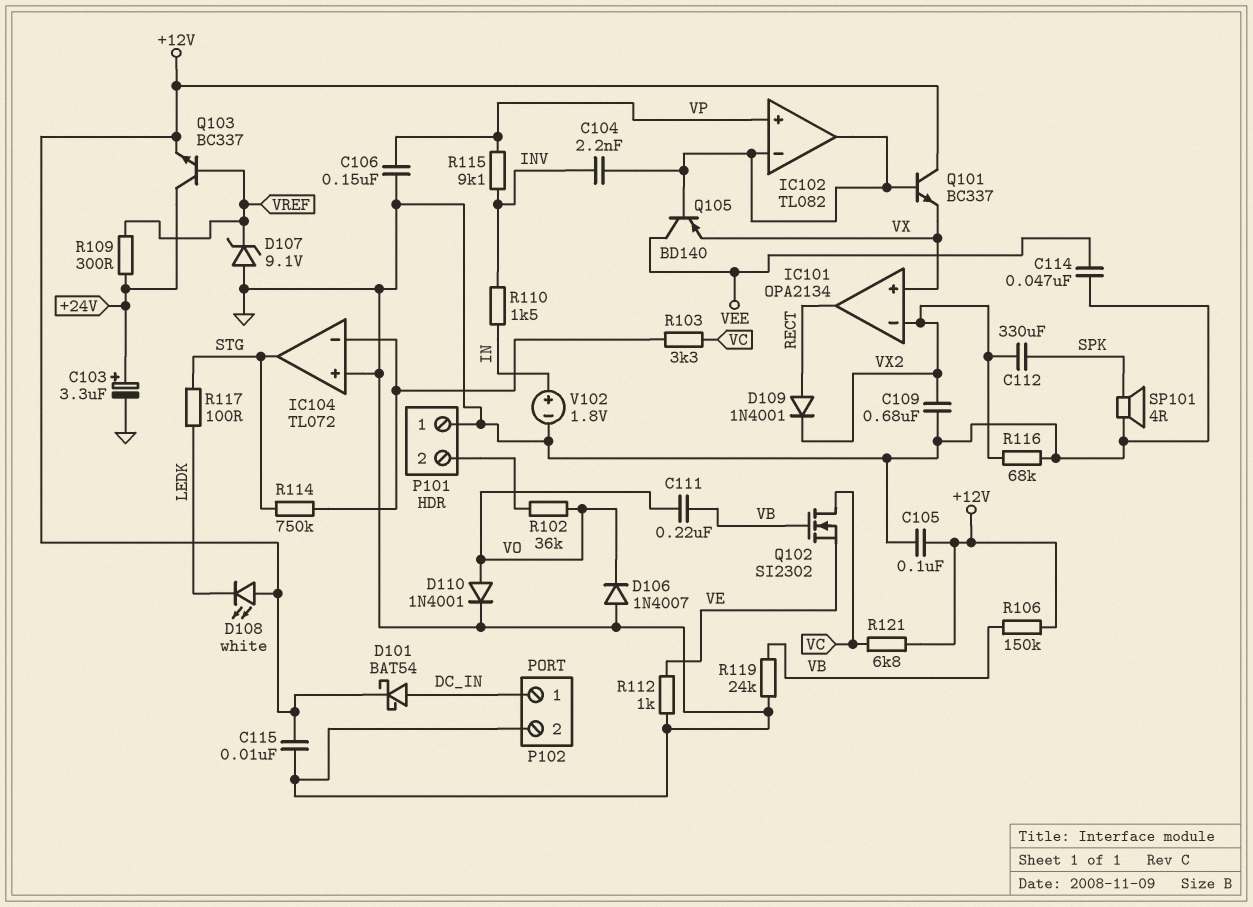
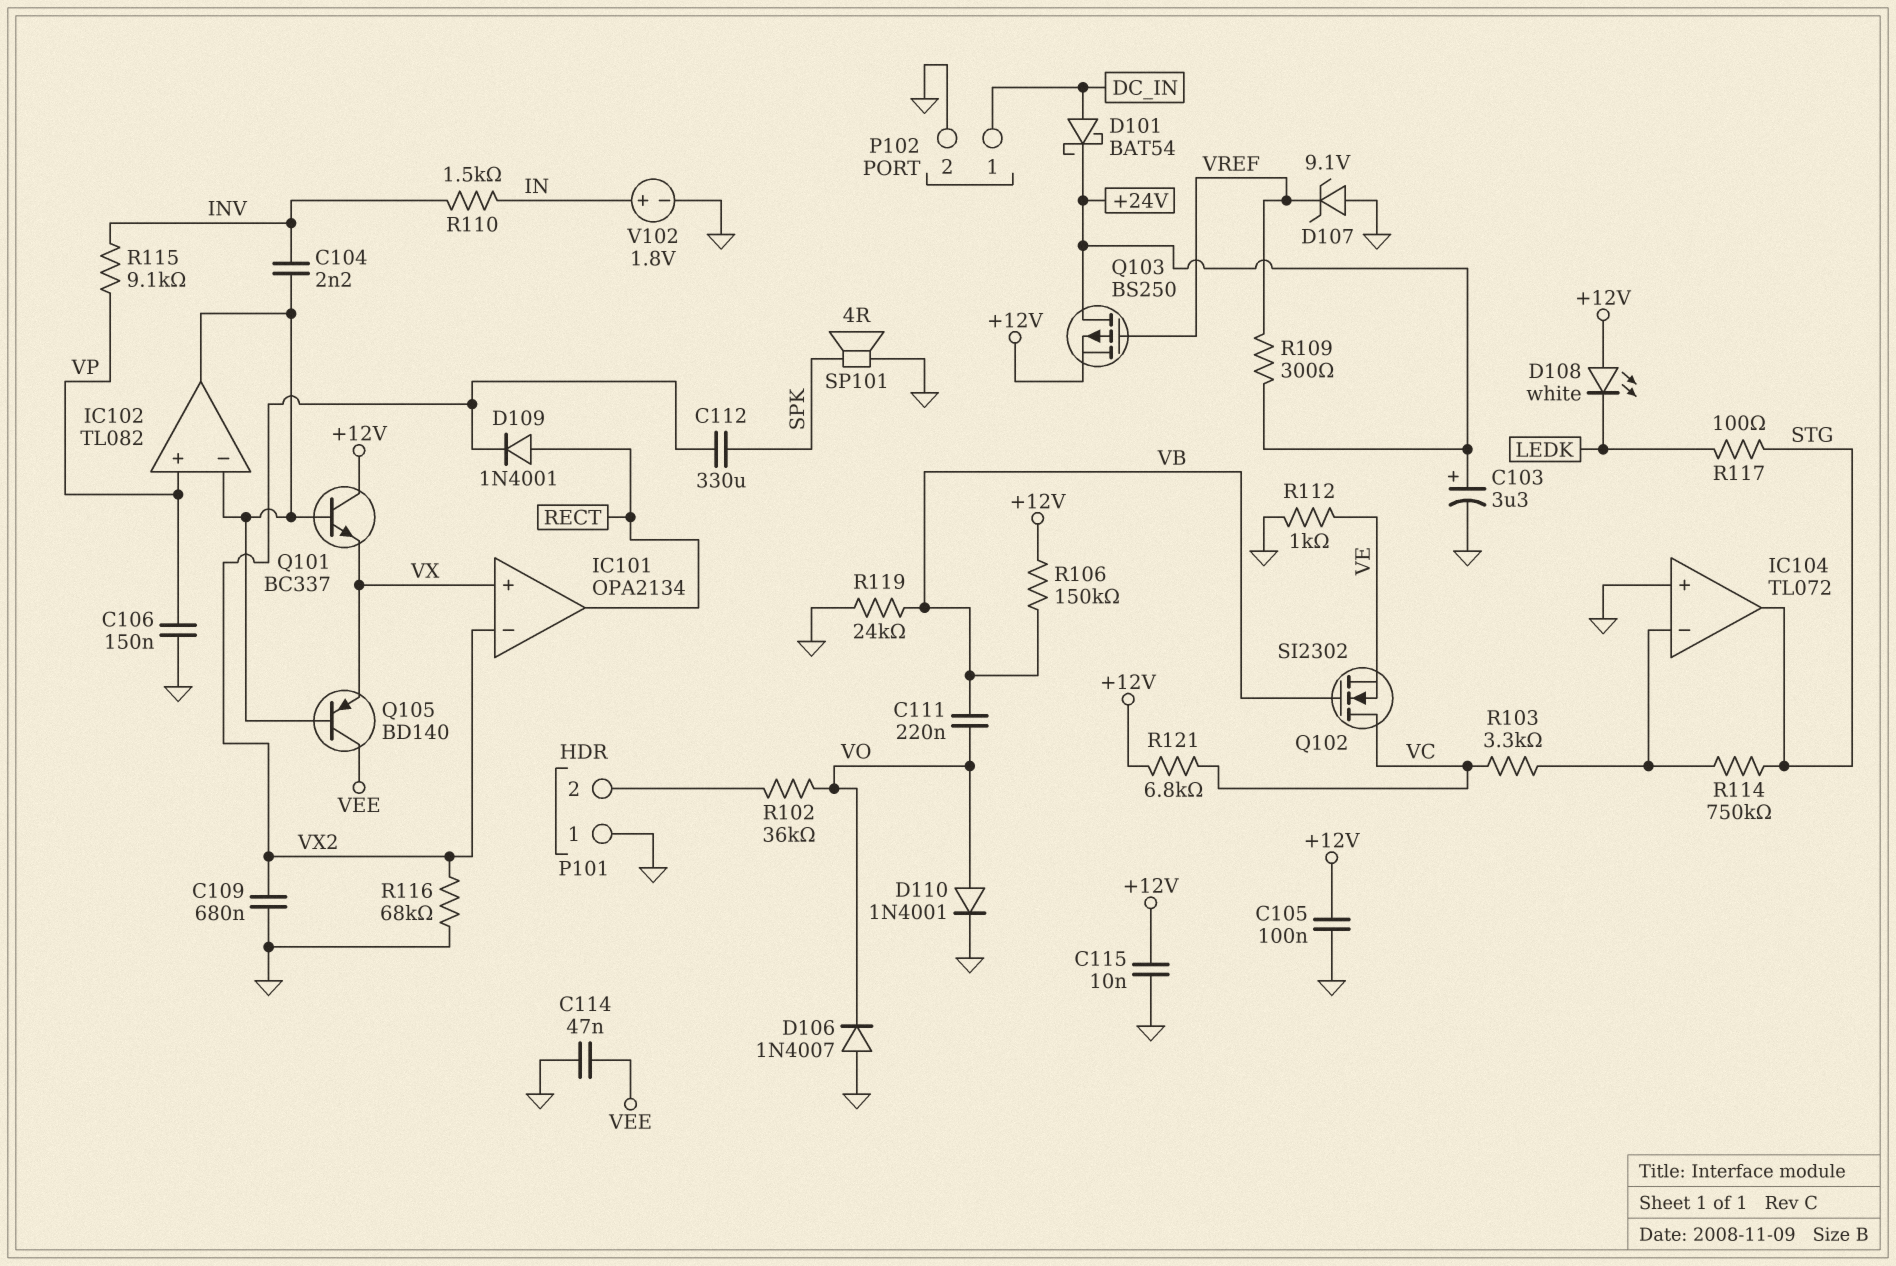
D101: schottky BAT54 (A DC_IN, K +12V) -> schottky BAT54 (A DC_IN, K +24V)
Q103: NPN BC337 (B VREF, C +24V, E +12V) -> PMOS BS250 (G VREF, D +24V, S +12V)

